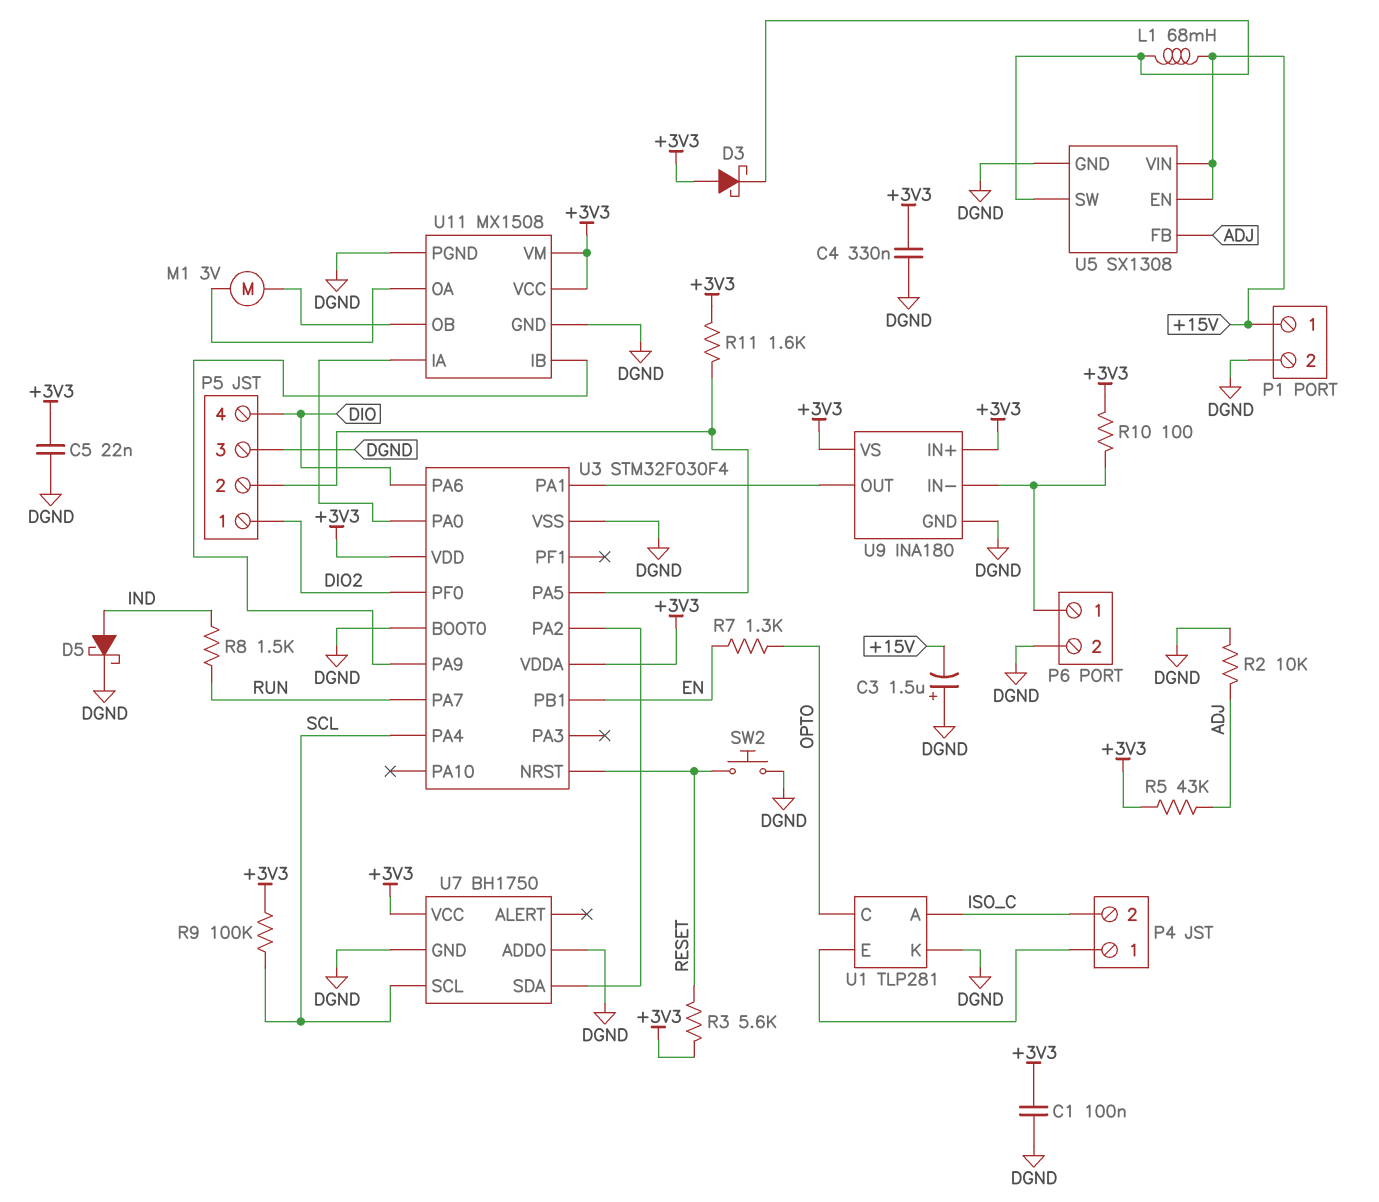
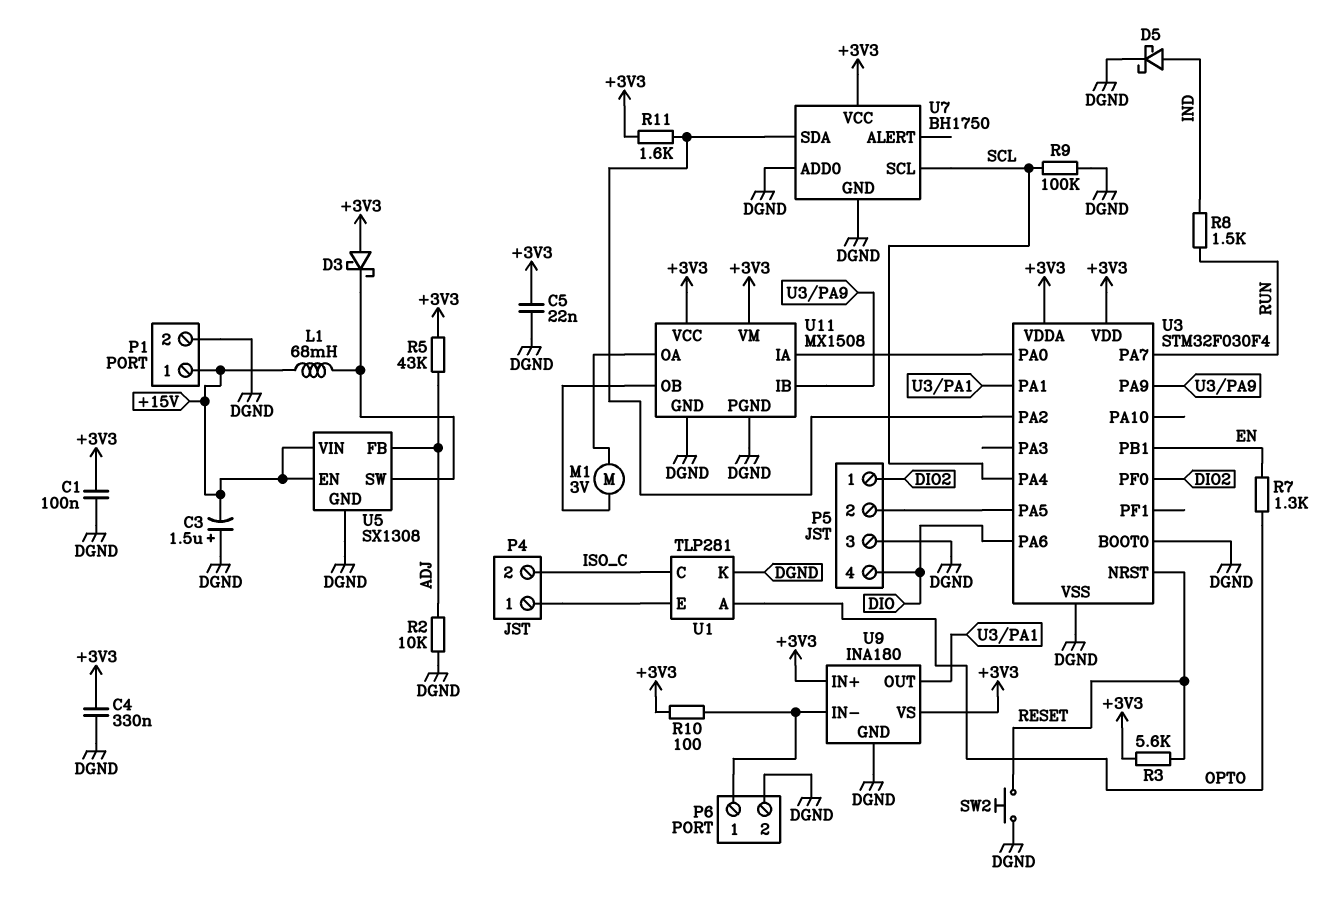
R9: 100k (+3V3, SCL) -> 100k (DGND, SCL)
R11: 1.6k (+3V3, P5/2) -> 1.6k (+3V3, U3/PA2)
U1 pin A: ISO_C -> OPTO
U1 pin C: OPTO -> ISO_C

